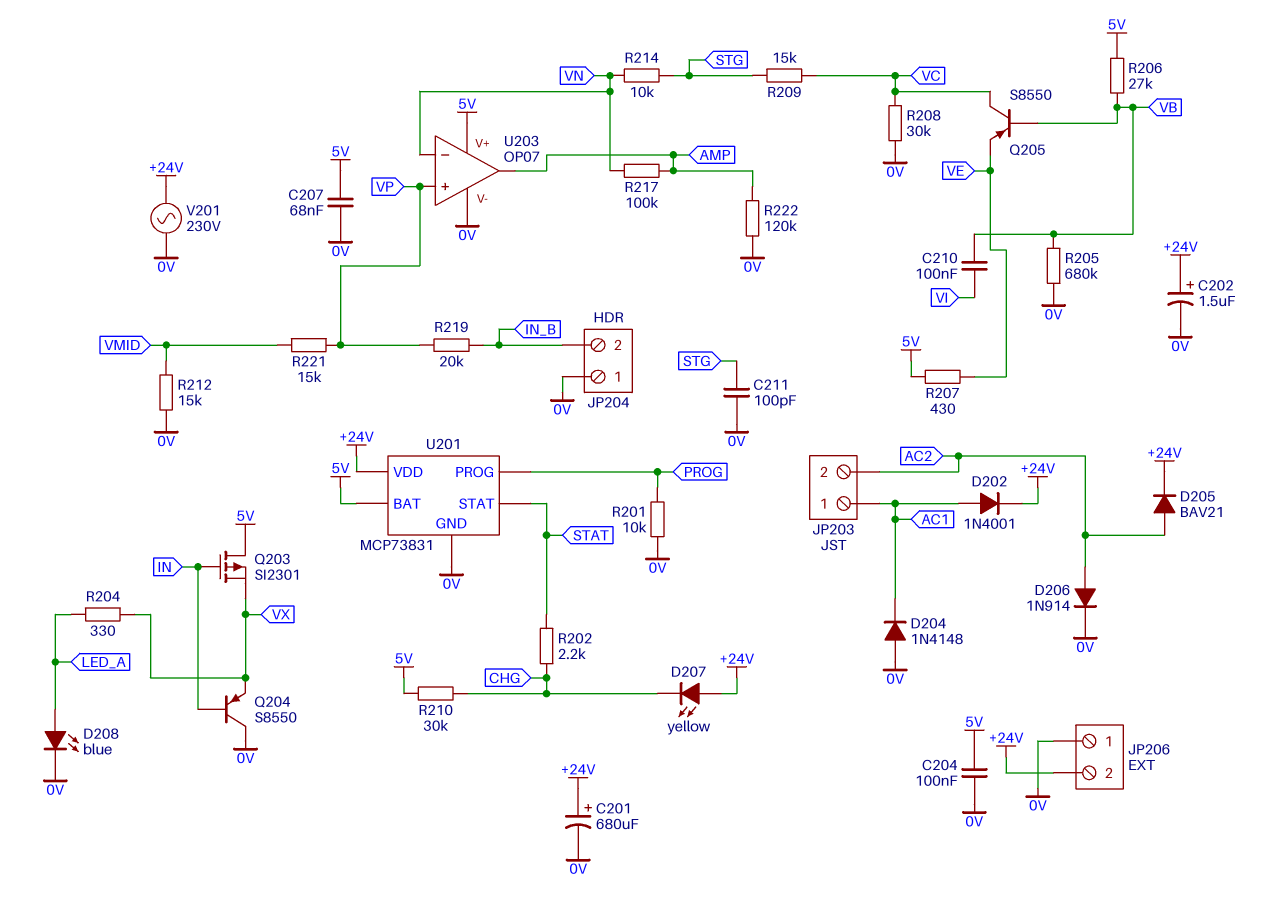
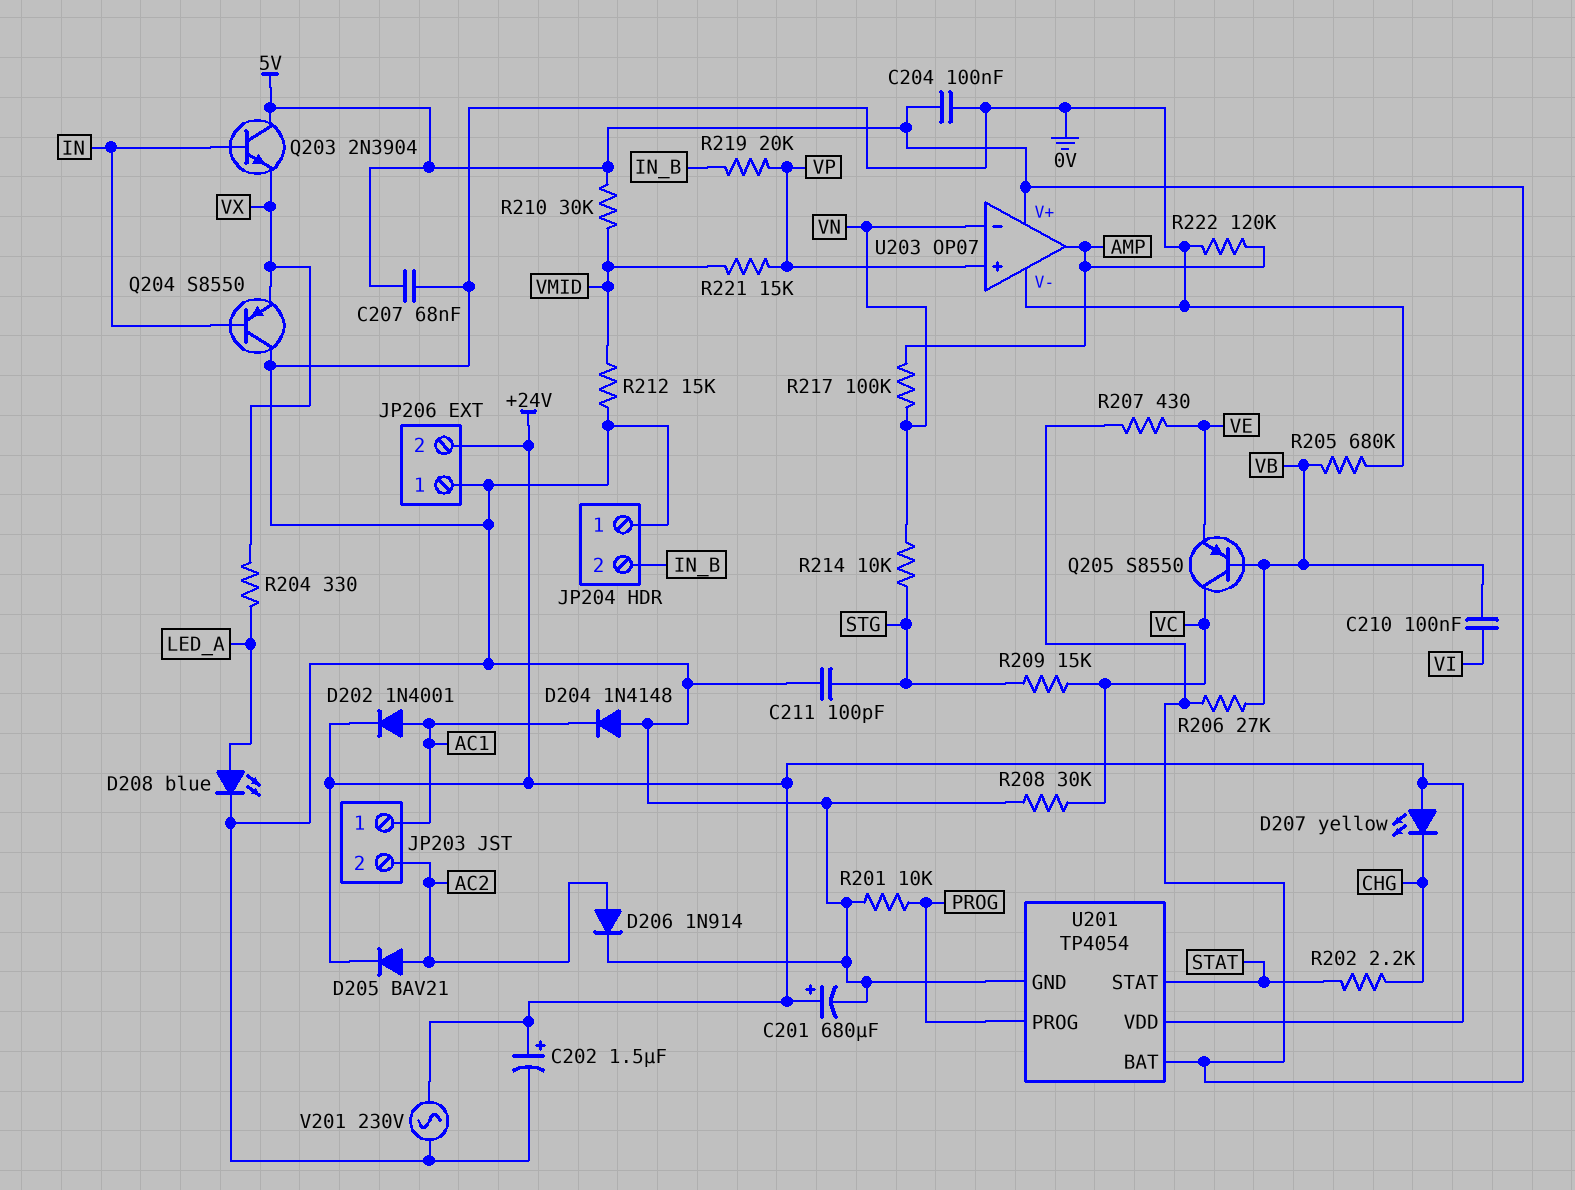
Q203: PMOS SI2301 (G IN, D 5V, S VX) -> NPN 2N3904 (B IN, C 5V, E VX)
R210: 30k (5V, CHG) -> 30k (5V, VMID)
U201: MCP73831 -> TP4054

